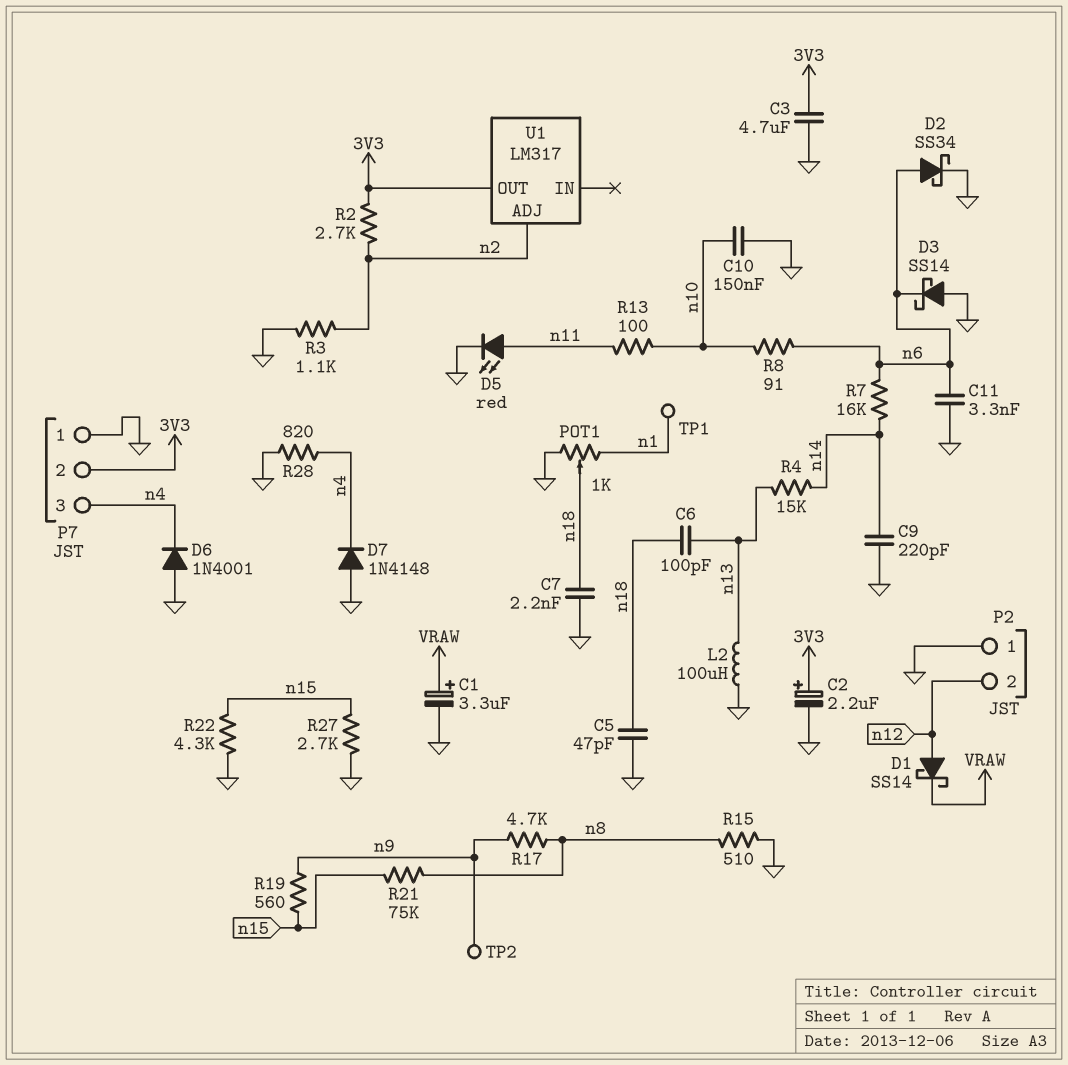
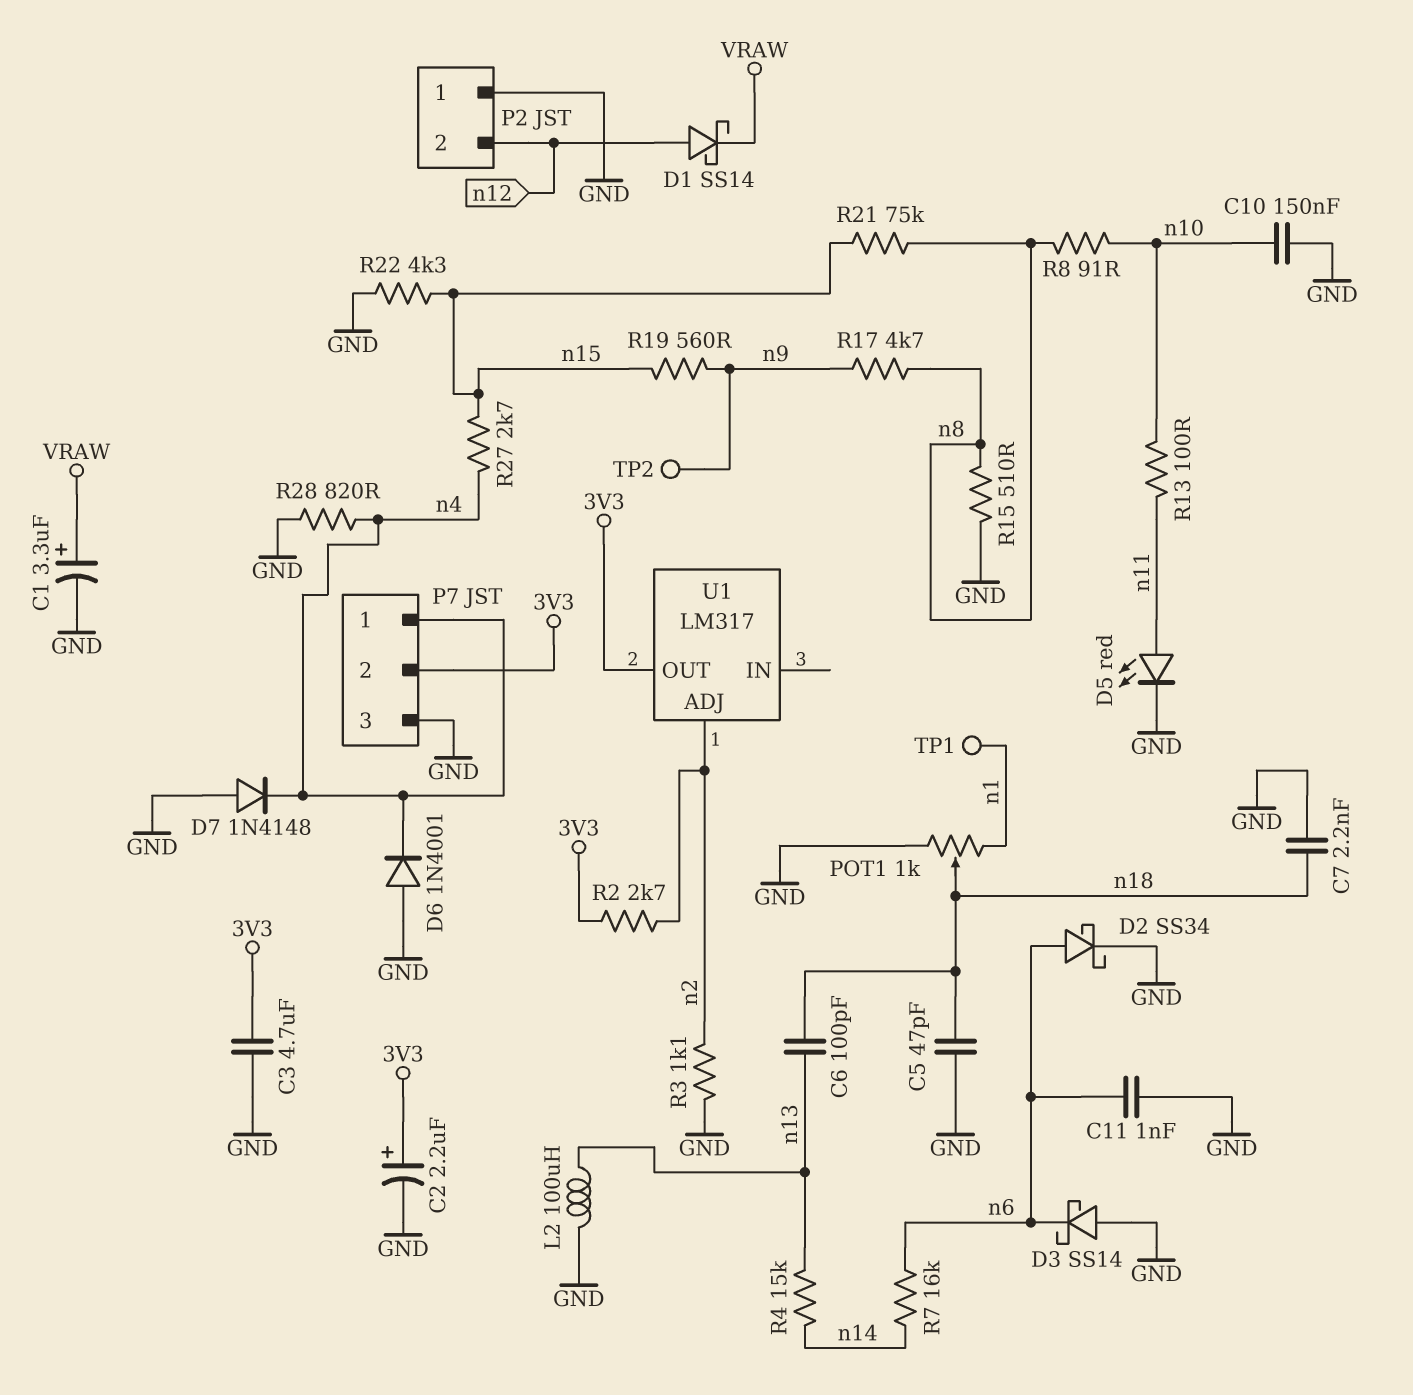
C9: 220pF (GND, n14) -> none
C11: 3.3nF (GND, n6) -> 1nF (GND, n6)
P7 pin 1: GND -> n4
P7 pin 3: n4 -> GND
R8: 91 (n6, n10) -> 91 (n8, n10)
R27: 2.7k (GND, n15) -> 2.7k (n4, n15)

